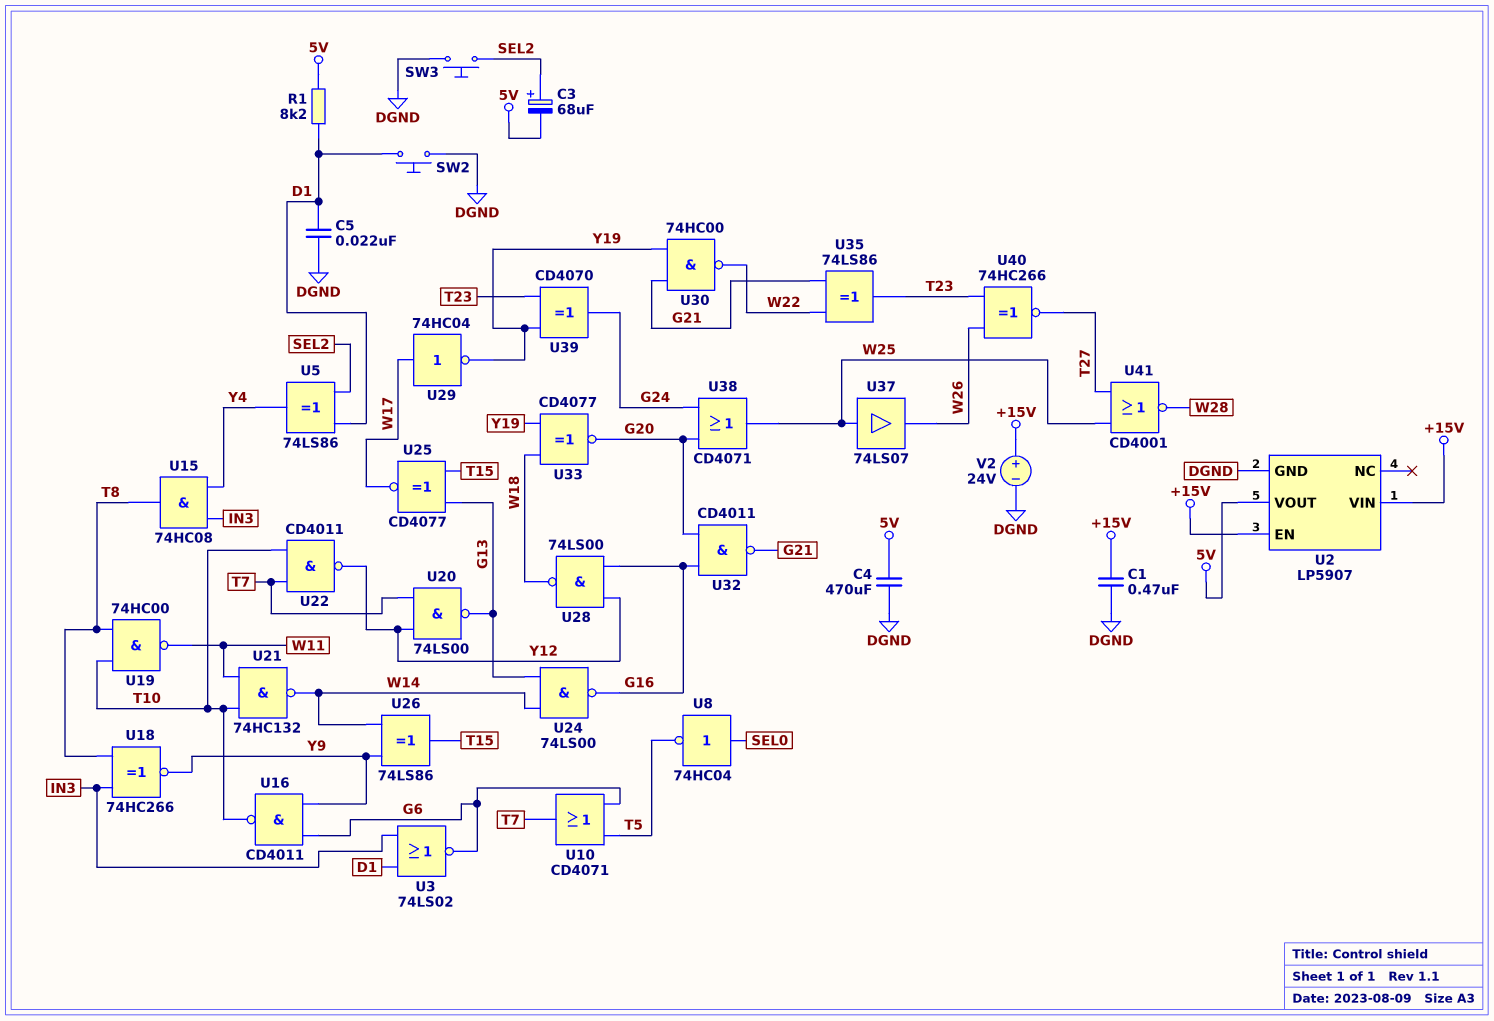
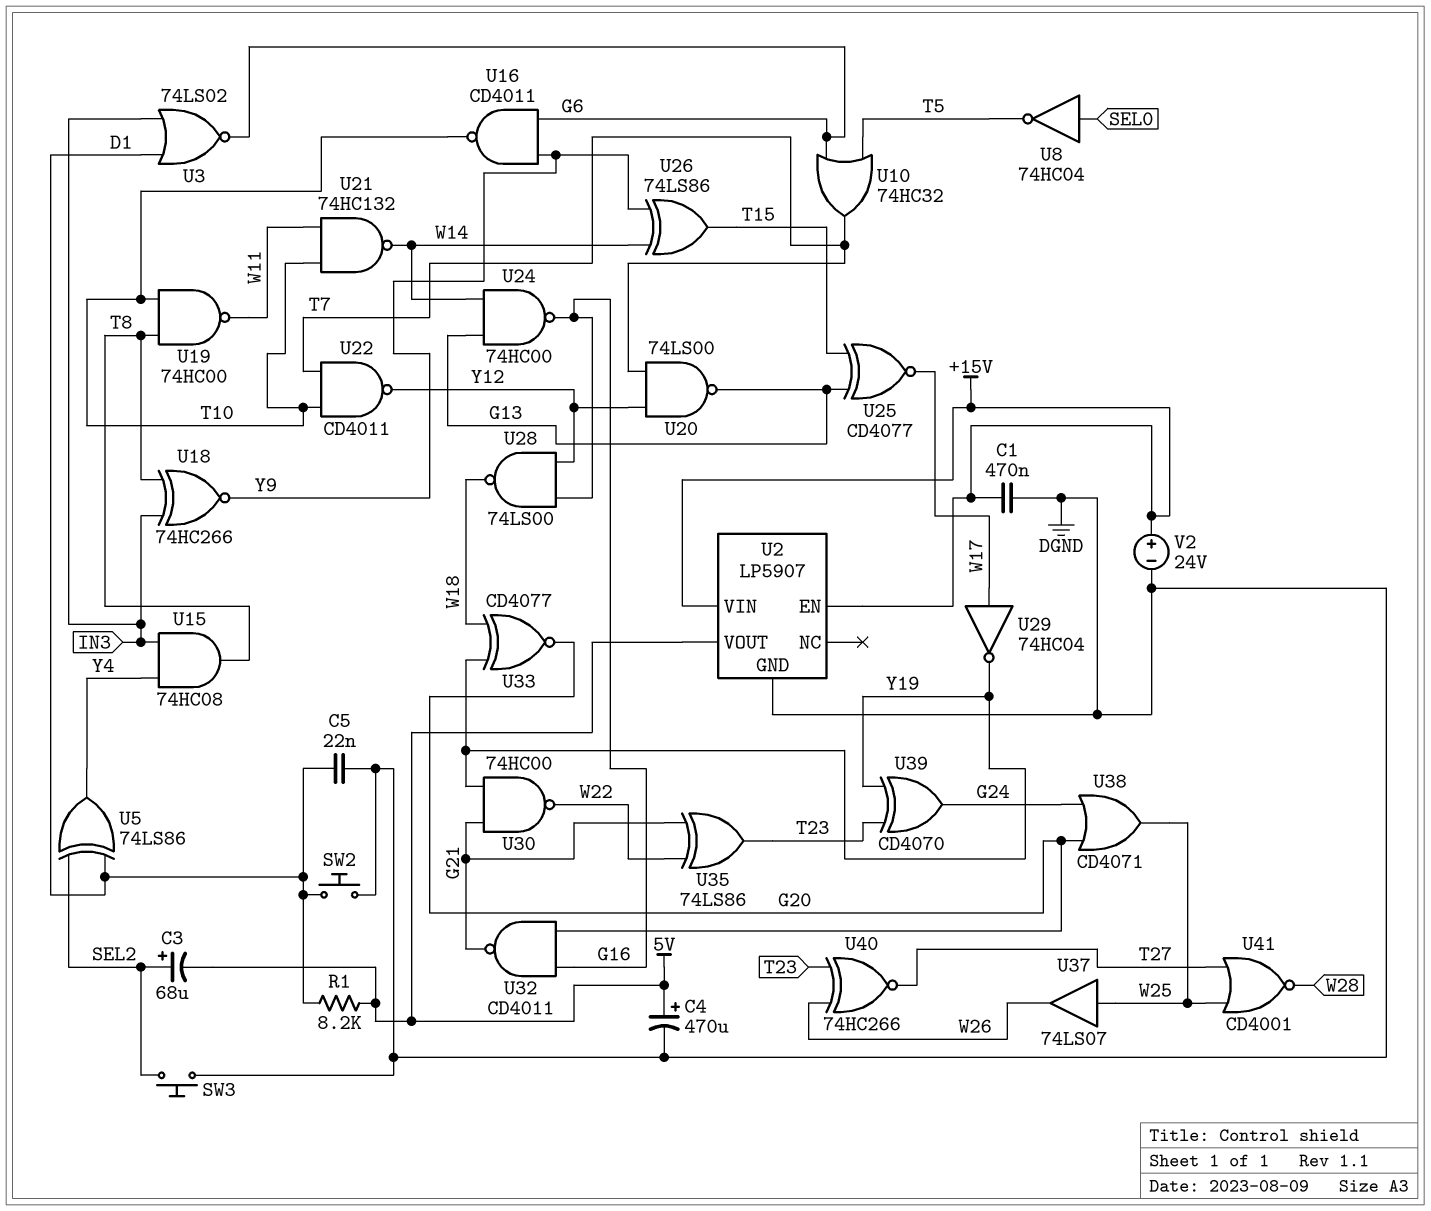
C4: 470uF (5V, DGND) -> 470uF (plus 5V, minus DGND)
U10: OR CD4071 (in G6, in T5, out T7) -> OR 74HC32 (in G6, in T5, out T7)
U24: NAND 74LS00 (in G13, in W14, out G16) -> NAND 74HC00 (in G13, in W14, out G16)

